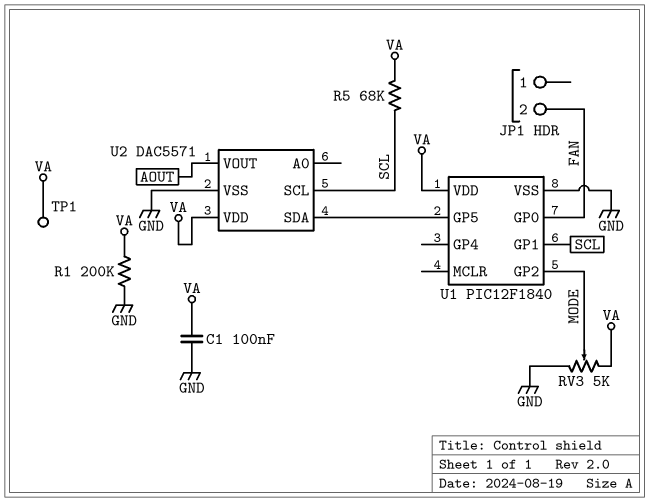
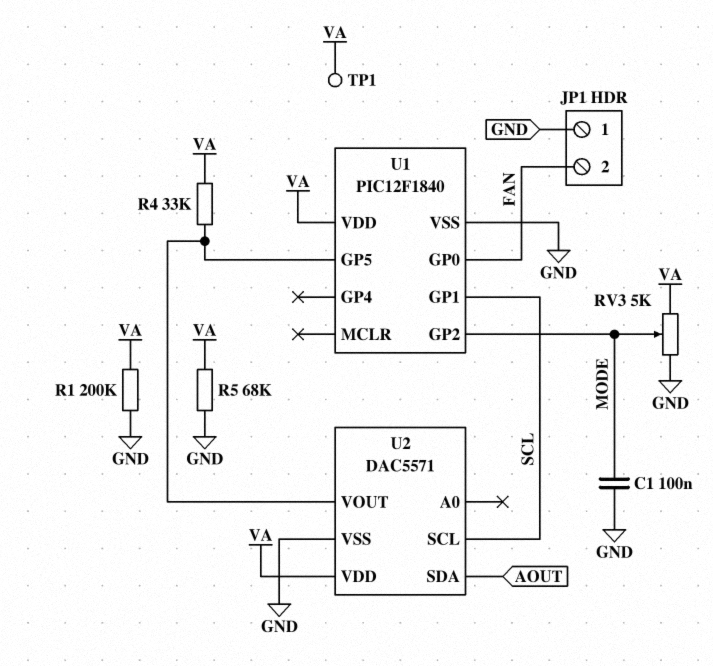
C1: 100nF (GND, VA) -> 100nF (GND, MODE)
JP1 pin 1: none -> GND
R4: none -> 33k (U1/GP5, VA)
R5: 68k (SCL, VA) -> 68k (GND, VA)
U2 pin SDA: U1/GP5 -> AOUT
U2 pin VOUT: AOUT -> U1/GP5

